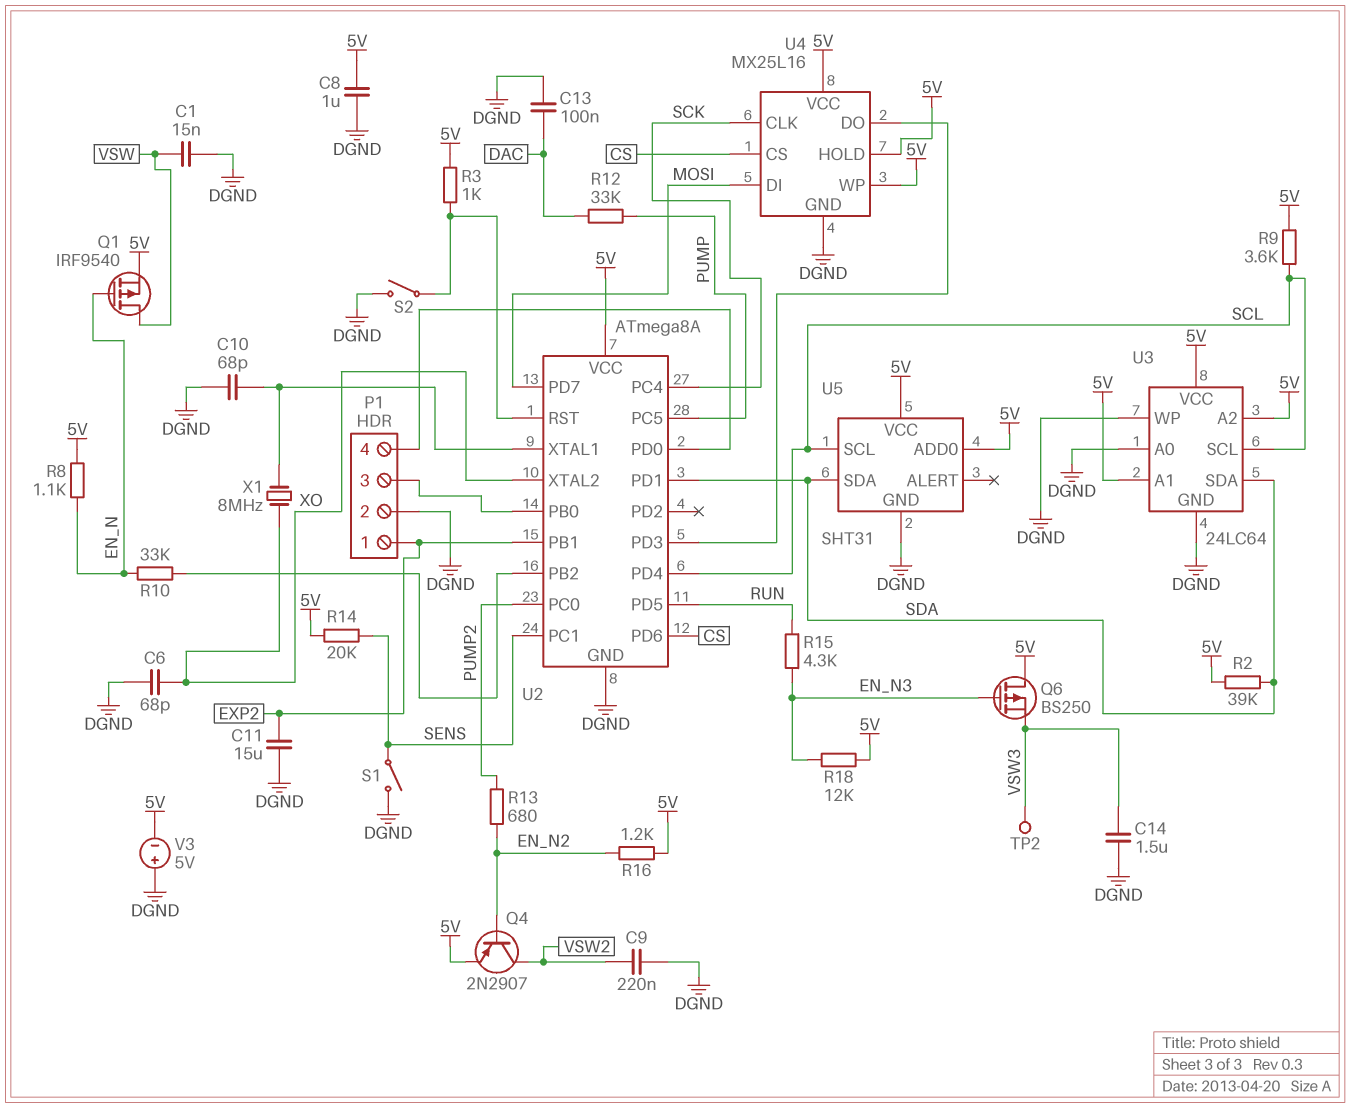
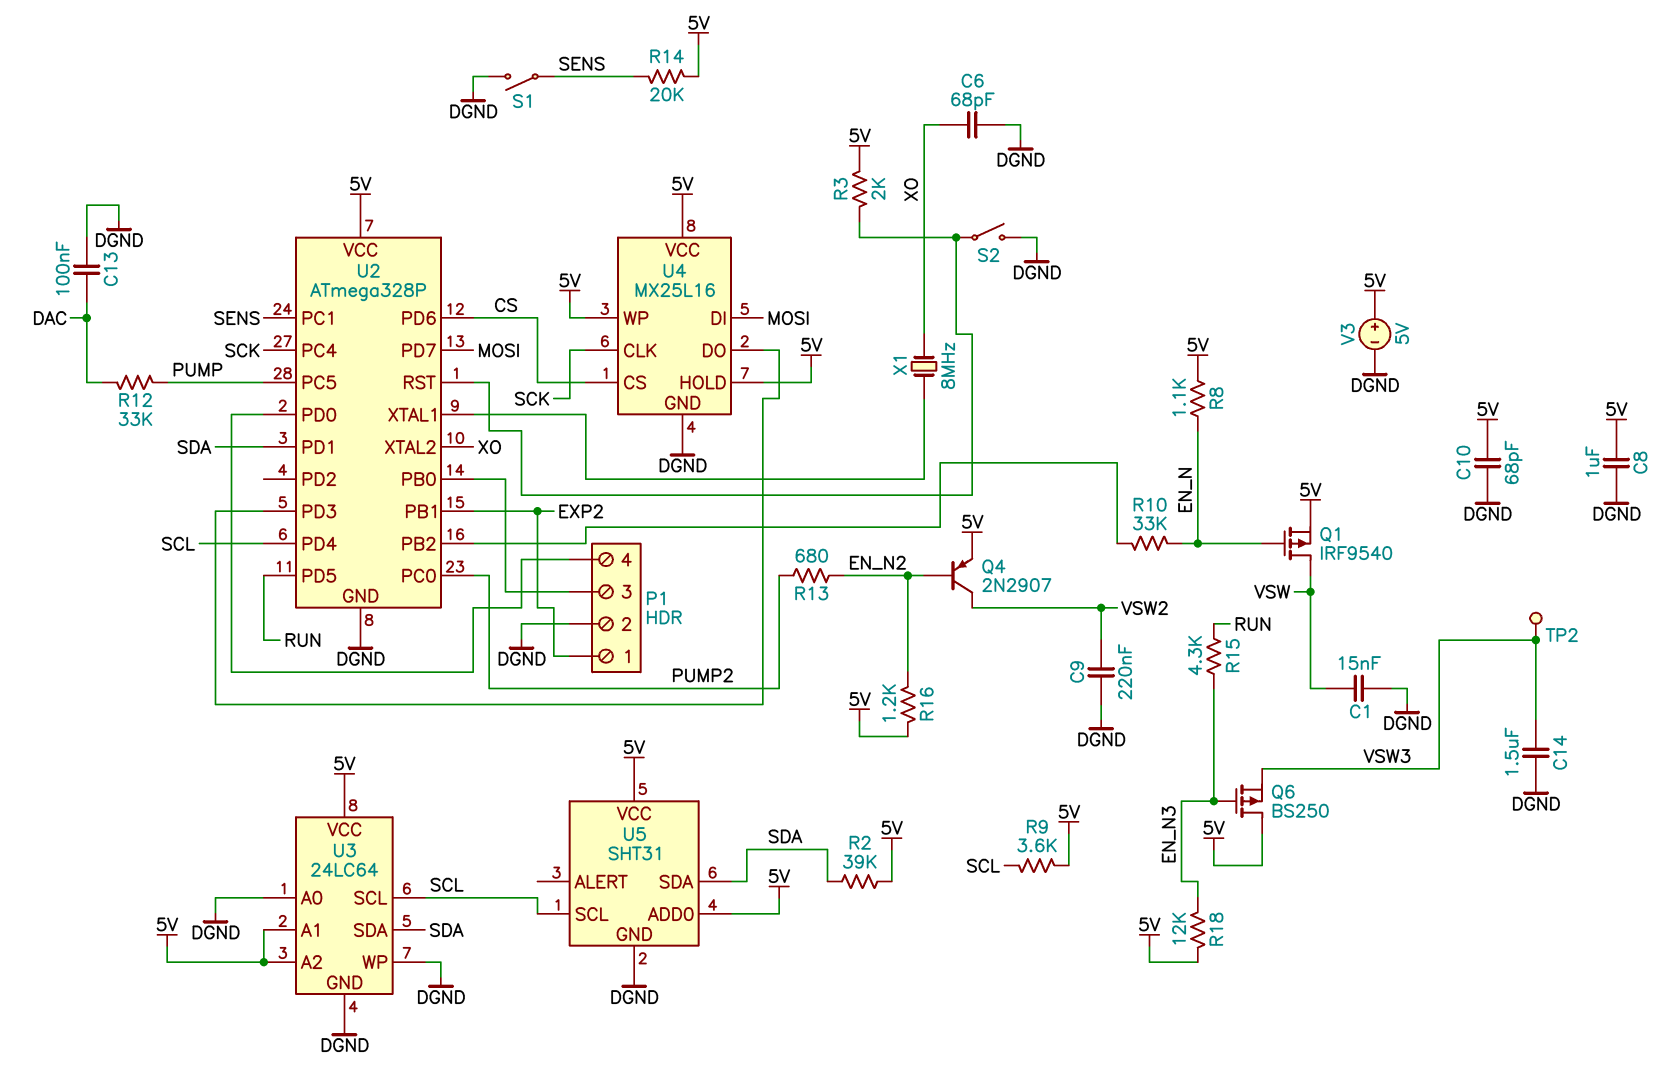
C10: 68pF (DGND, U2/XTAL1) -> 68pF (5V, DGND)
C11: 15uF (DGND, EXP2) -> none
R3: 1k (5V, U2/RST) -> 2k (5V, U2/RST)
U2: ATmega8A -> ATmega328P
V3: 5V (plus DGND, minus 5V) -> 5V (plus 5V, minus DGND)

